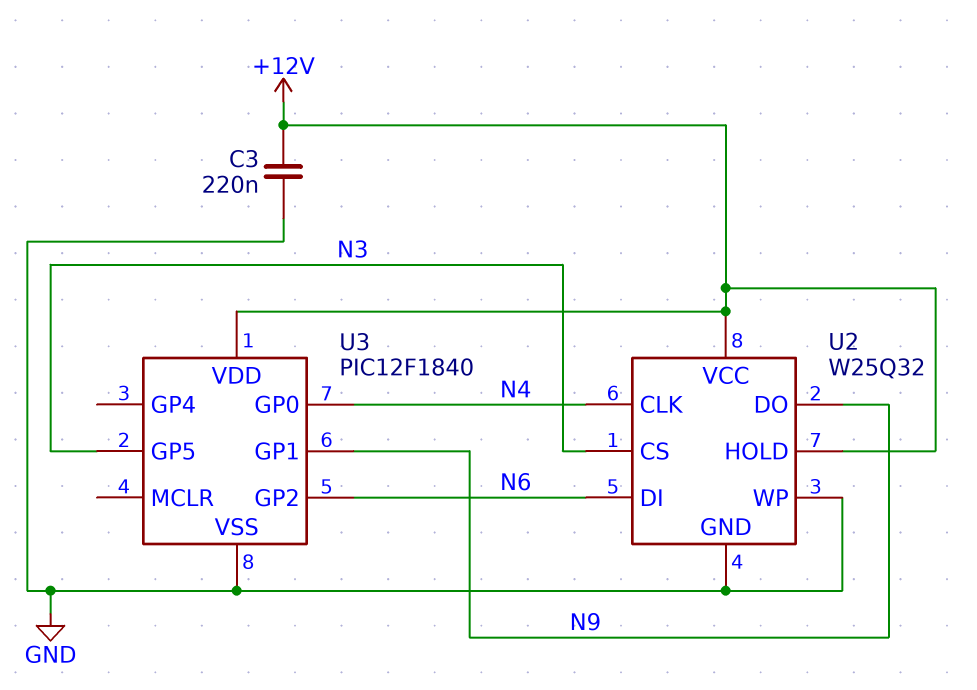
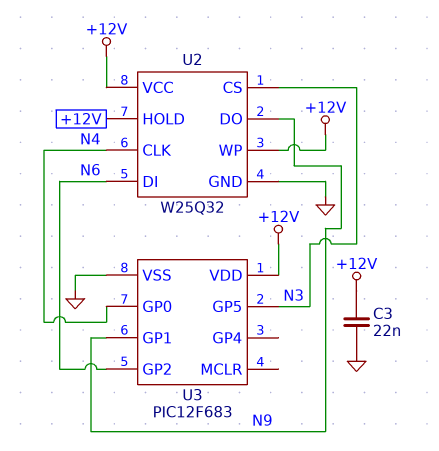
C3: 220nF (+12V, GND) -> 22nF (+12V, GND)
U2 pin WP: GND -> +12V
U3: PIC12F1840 -> PIC12F683

